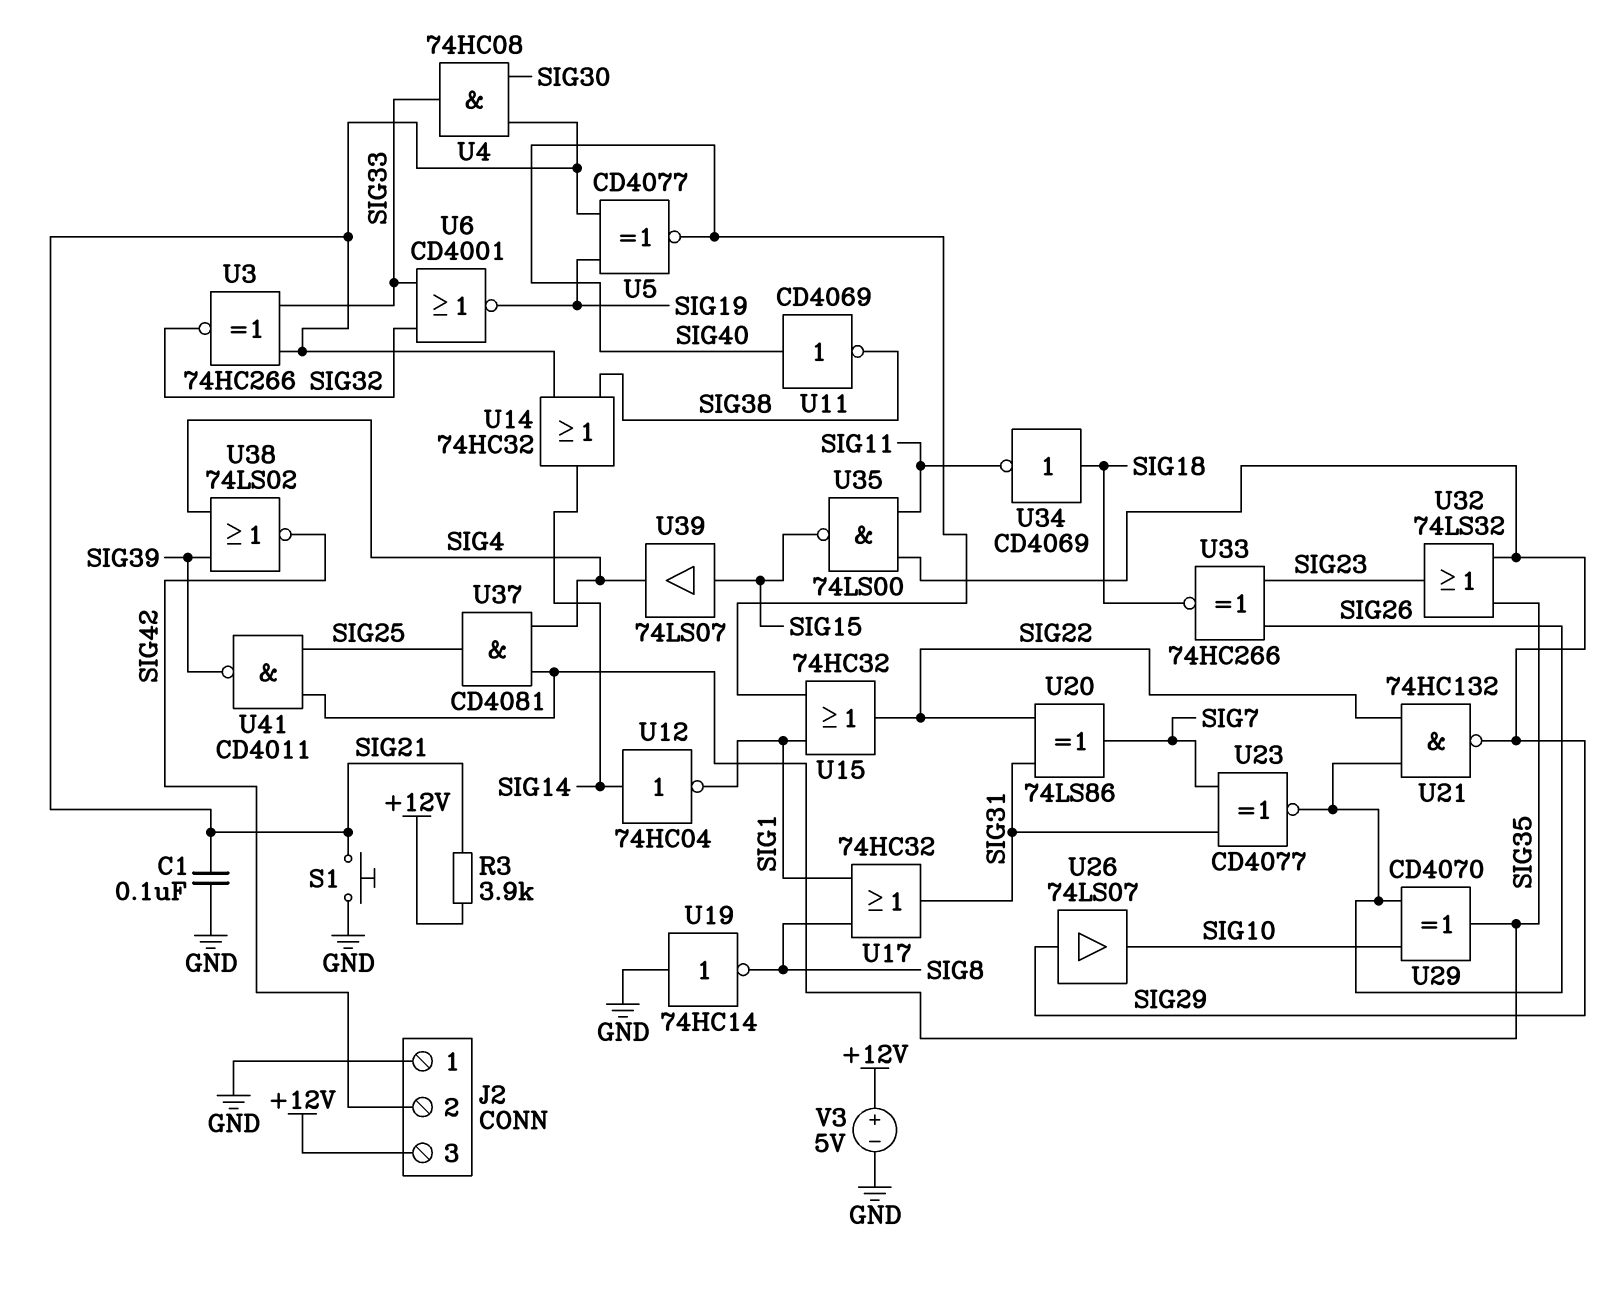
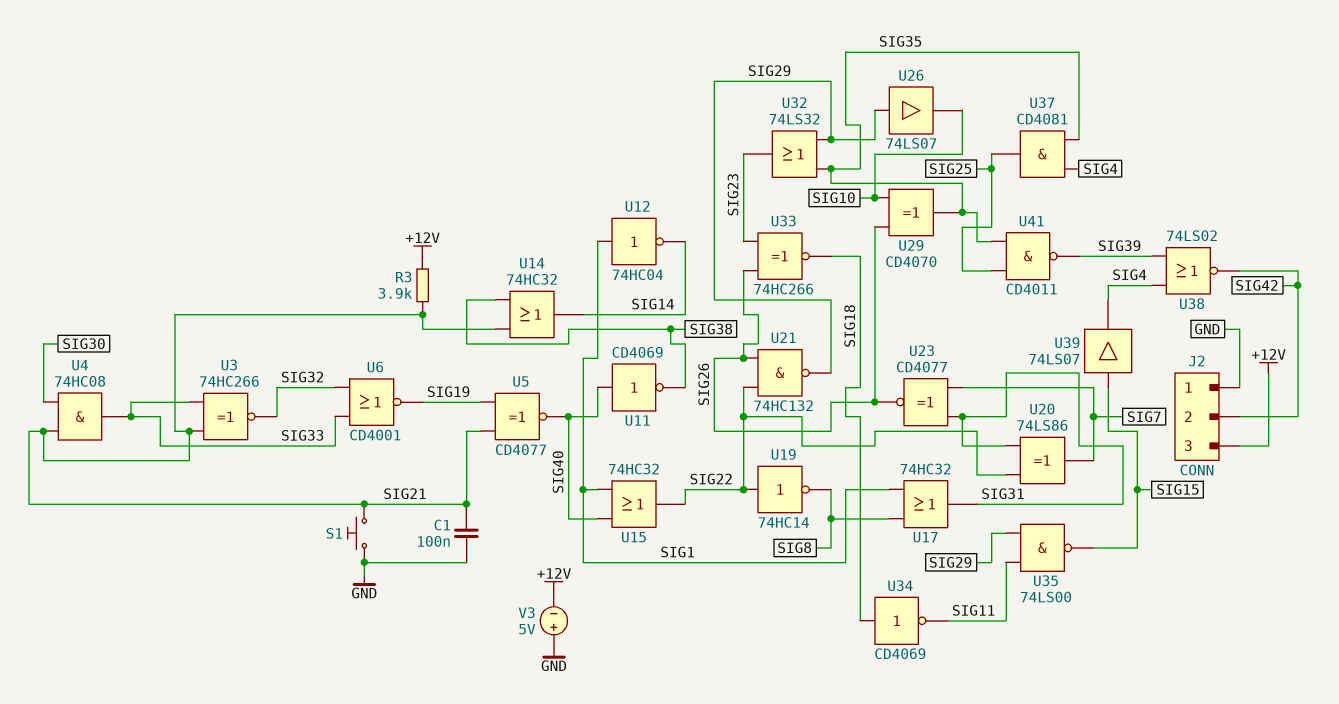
U12: NOT 74HC04 (in SIG14, out SIG1) -> NOT 74HC04 (in SIG1, out SIG14)
U19: NOT 74HC14 (in GND, out SIG8) -> NOT 74HC14 (in SIG22, out SIG8)
V3: 5V (plus +12V, minus GND) -> 5V (plus GND, minus +12V)

